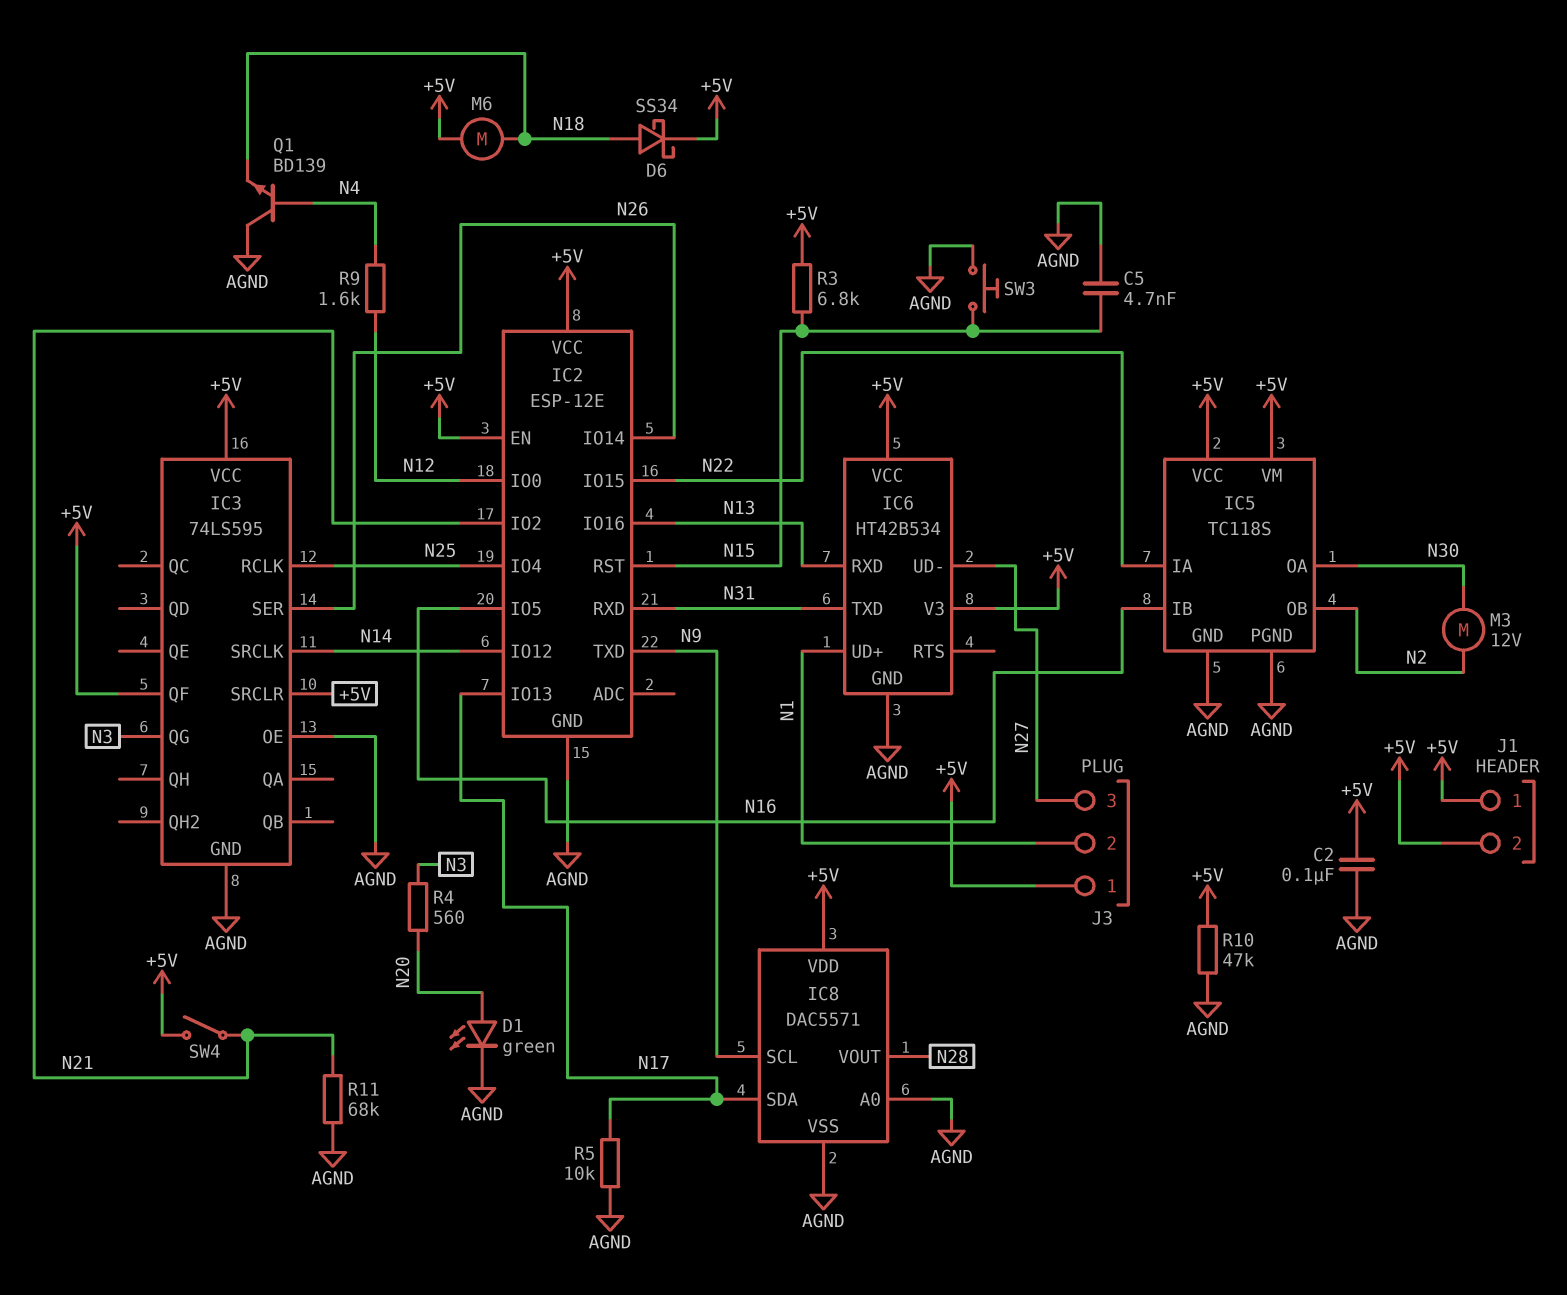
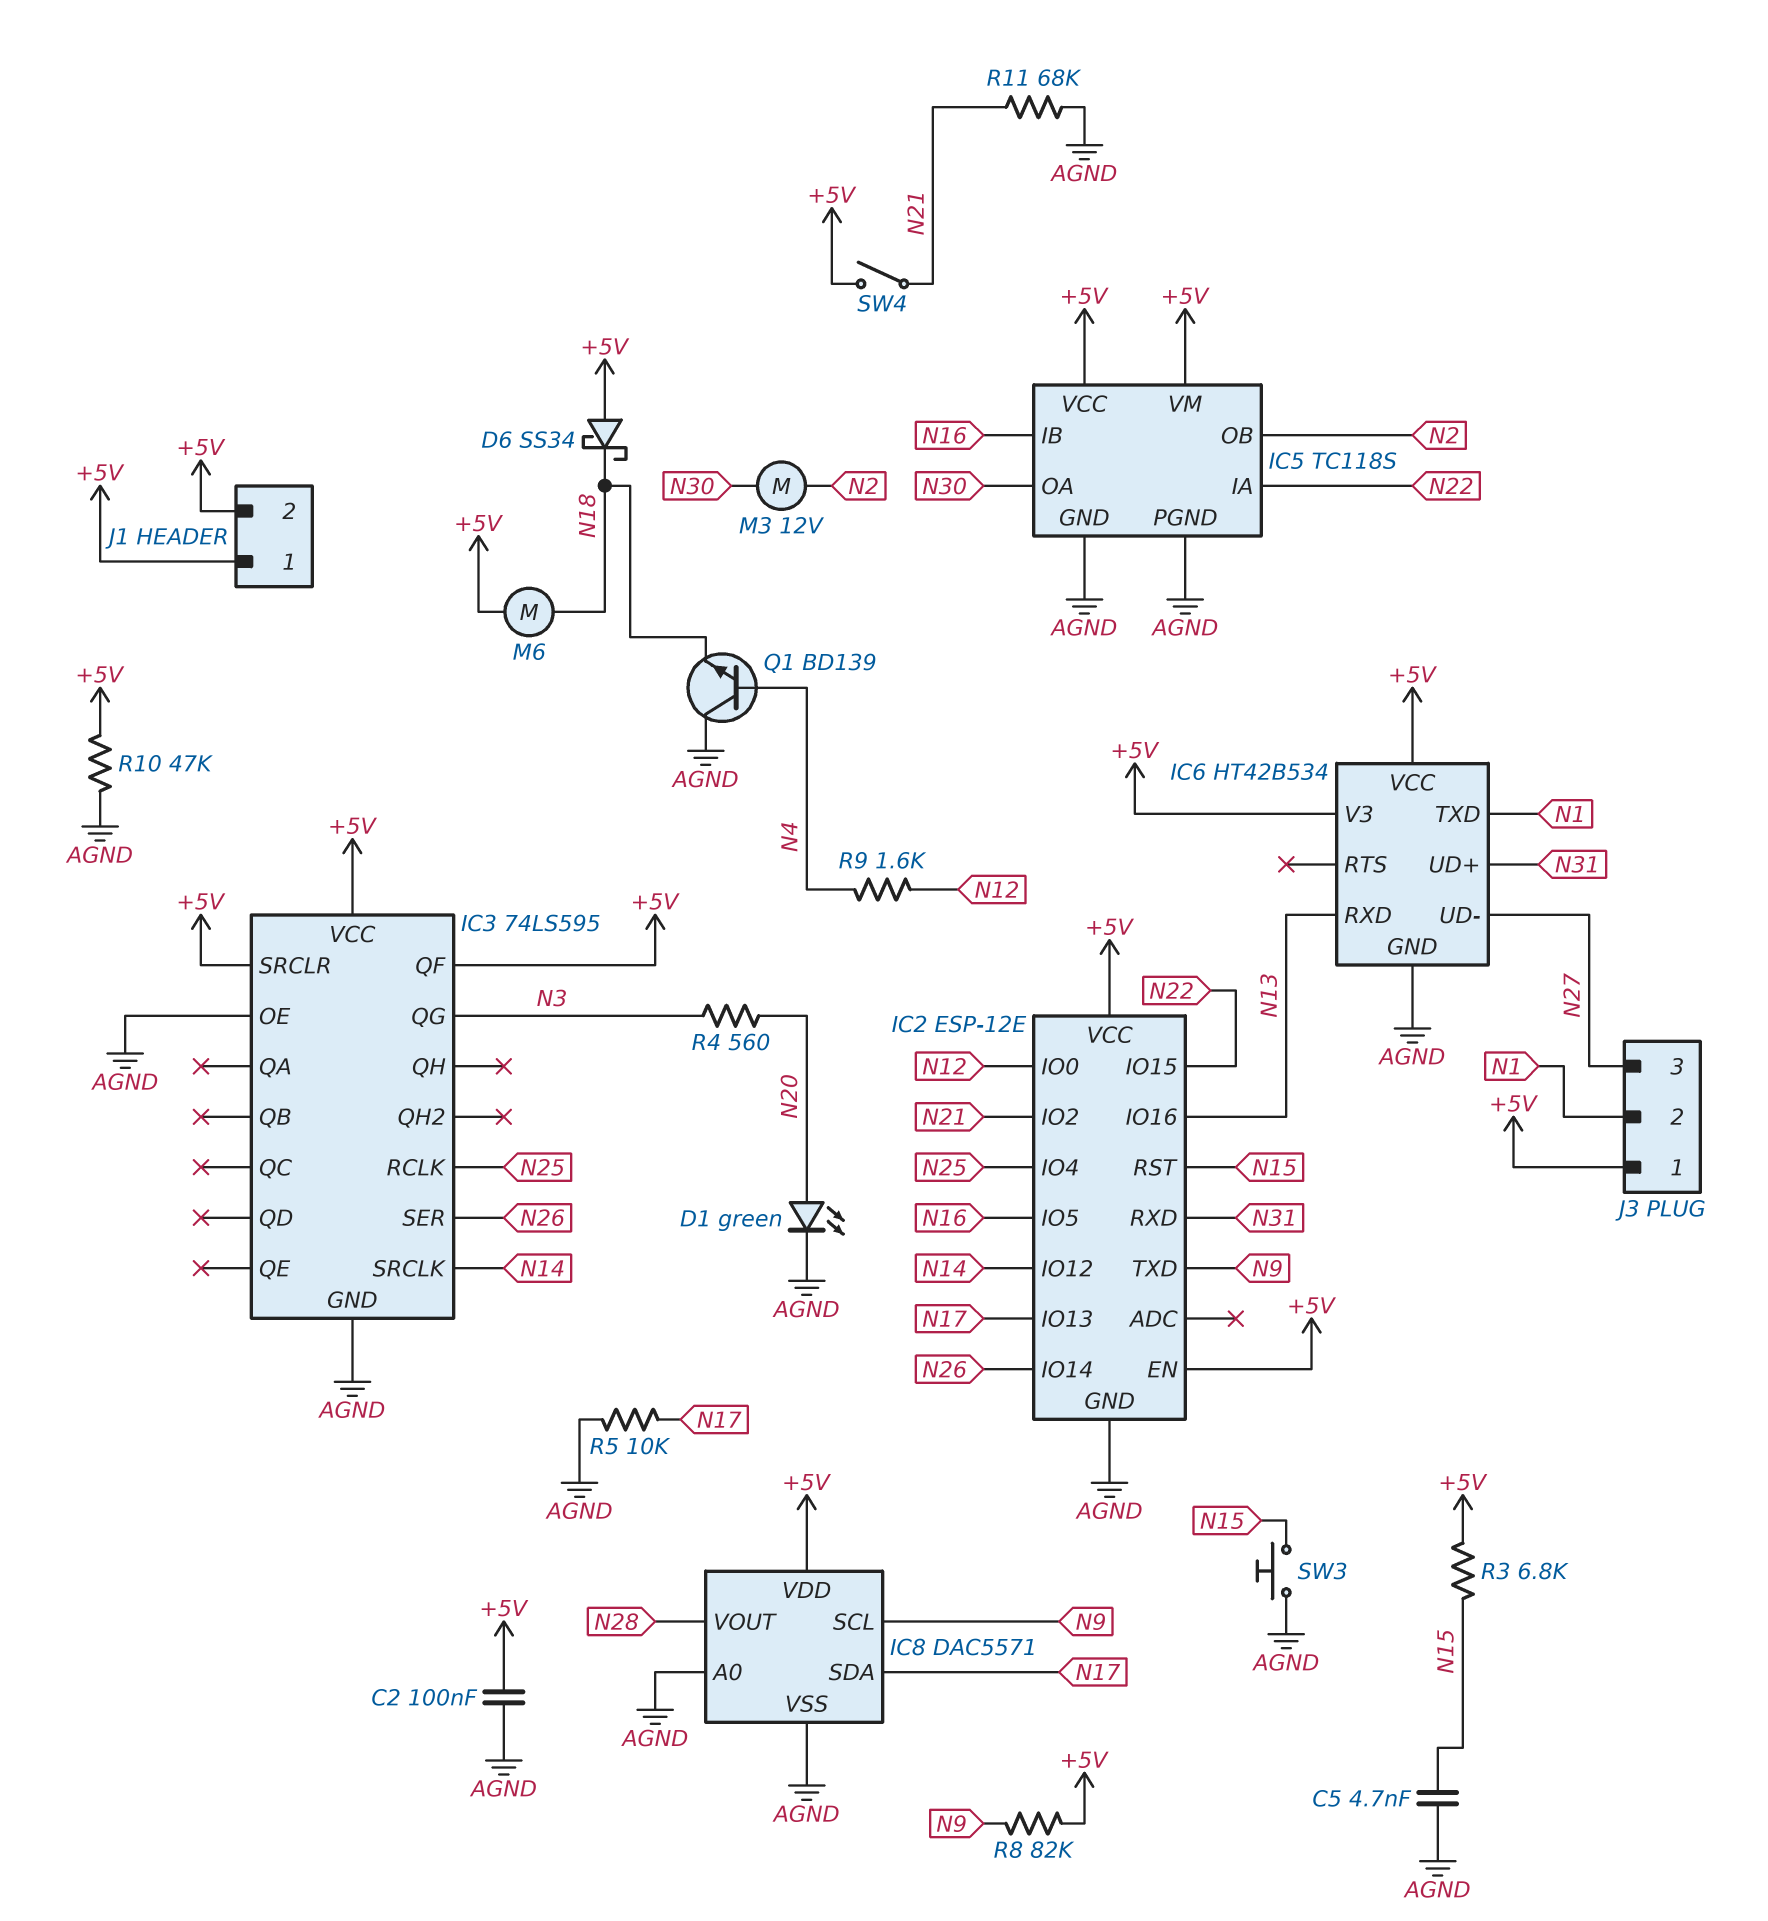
D6: schottky SS34 (A N18, K +5V) -> schottky SS34 (A +5V, K N18)
IC6 pin TXD: N31 -> N1
IC6 pin UD+: N1 -> N31
R8: none -> 82k (+5V, N9)

